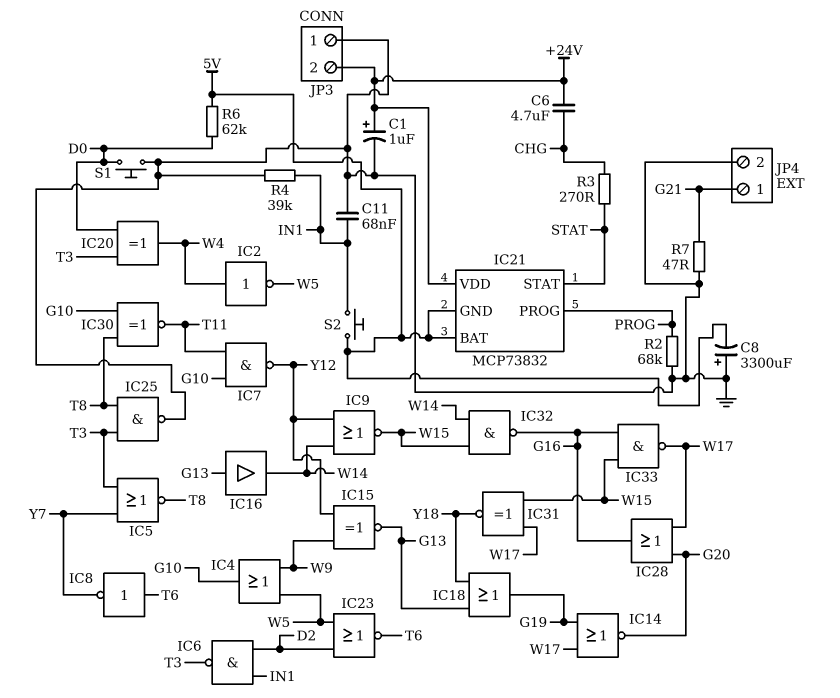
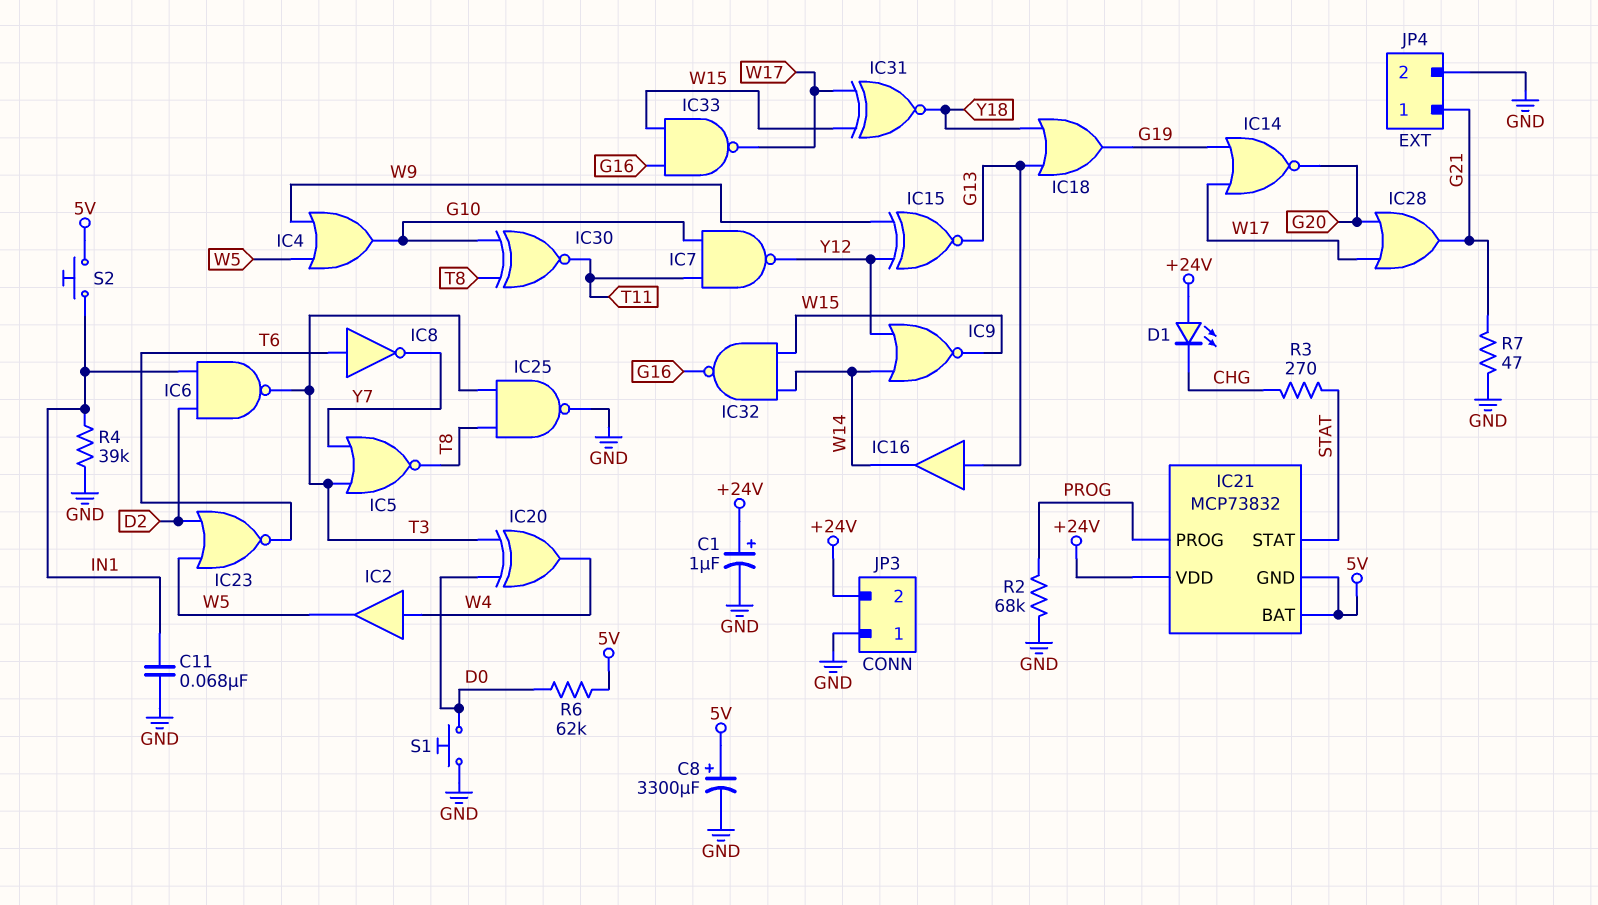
C6: 4.7uF (+24V, CHG) -> none
C8: 3300uF (plus GND, minus 5V) -> 3300uF (plus 5V, minus GND)
D1: none -> LED (A +24V, K CHG)
IC2: NOT (in W4, out W5) -> buffer (in W4, out W5)
IC28: OR (in G20, in W17, out G16) -> OR (in G20, in W17, out G21)

